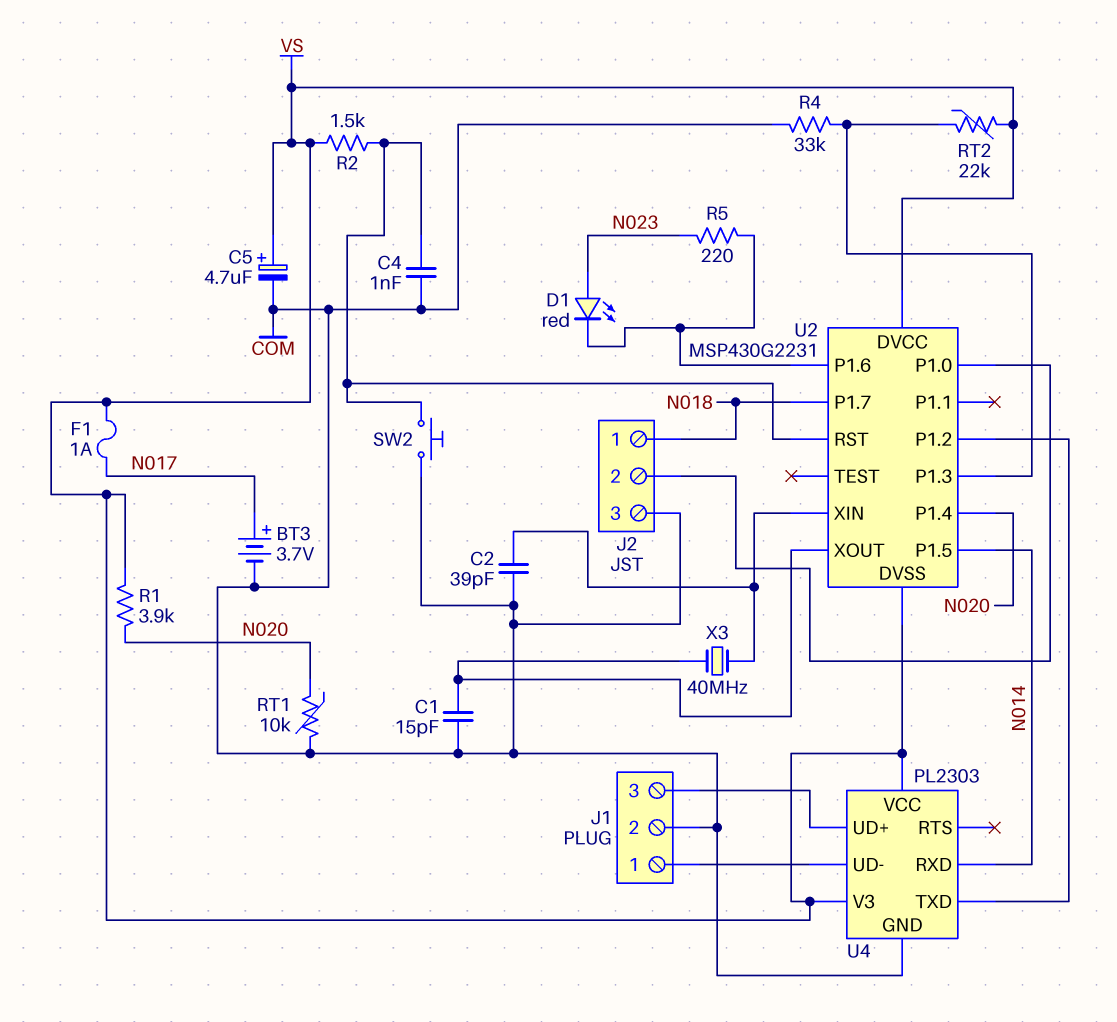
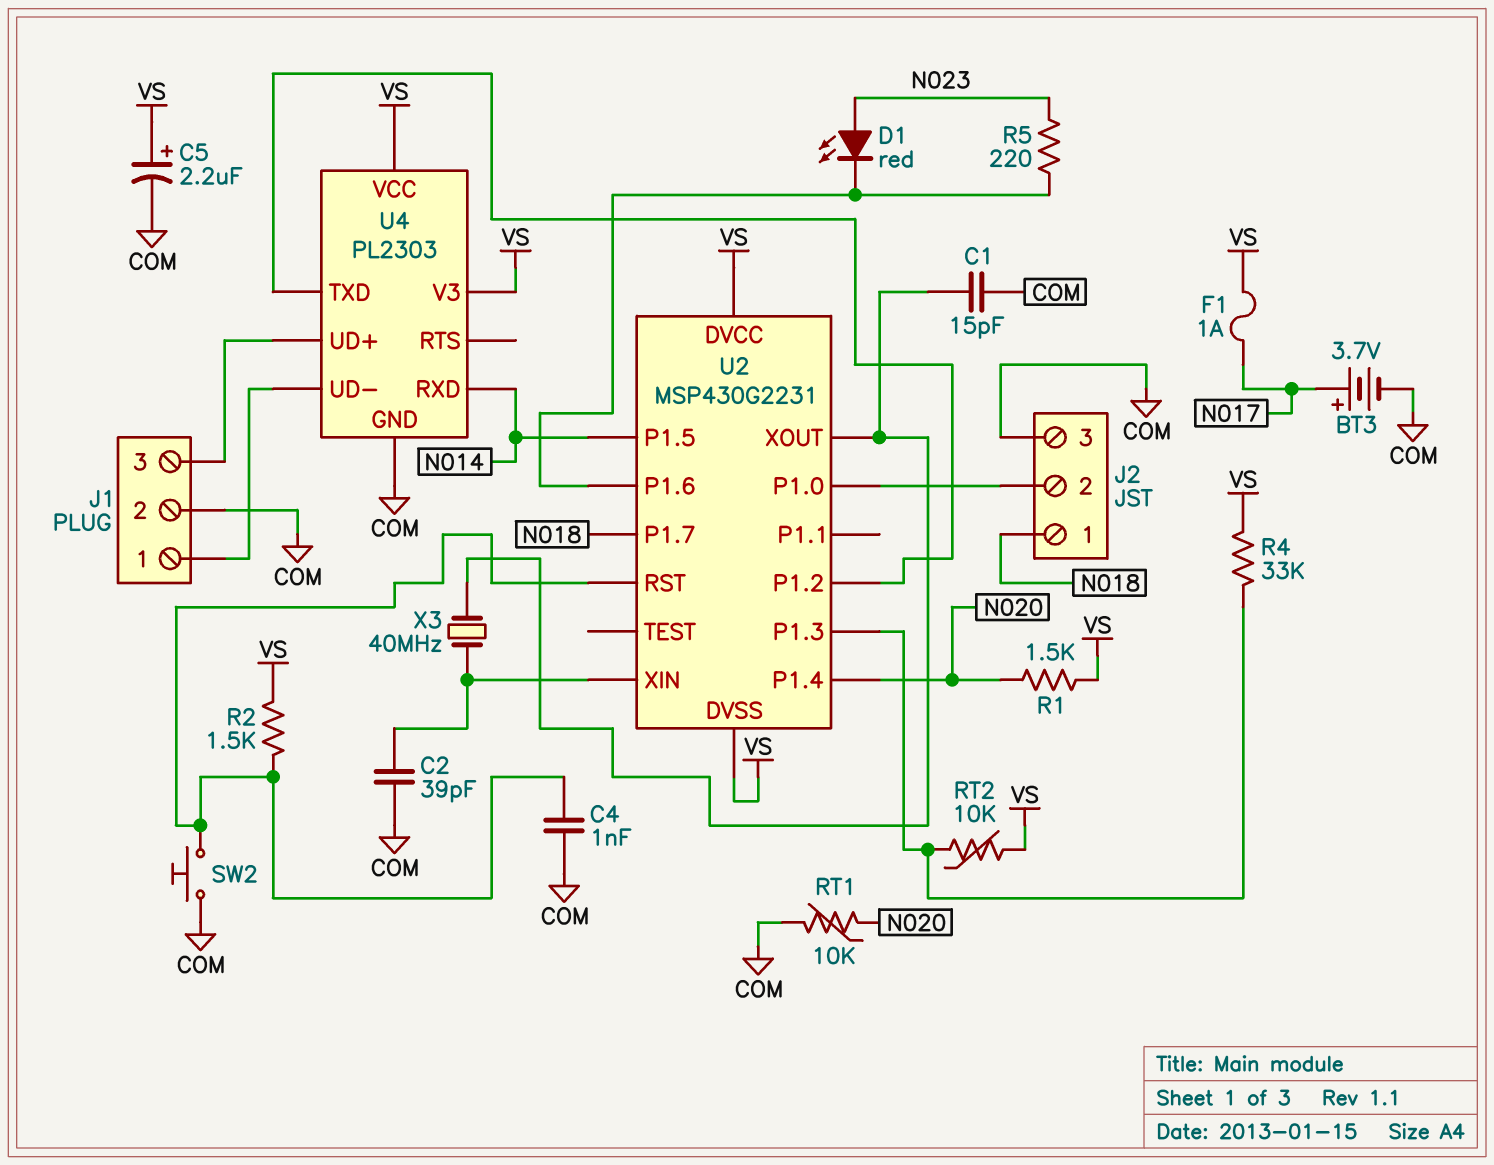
C5: 4.7uF (plus VS, minus COM) -> 2.2uF (plus VS, minus COM)
R1: 3.9k (N020, VS) -> 1.5k (N020, VS)
R4: 33k (COM, U2/P1.3) -> 33k (U2/P1.3, VS)
RT2: 22k (U2/P1.3, VS) -> 10k (U2/P1.3, VS)

